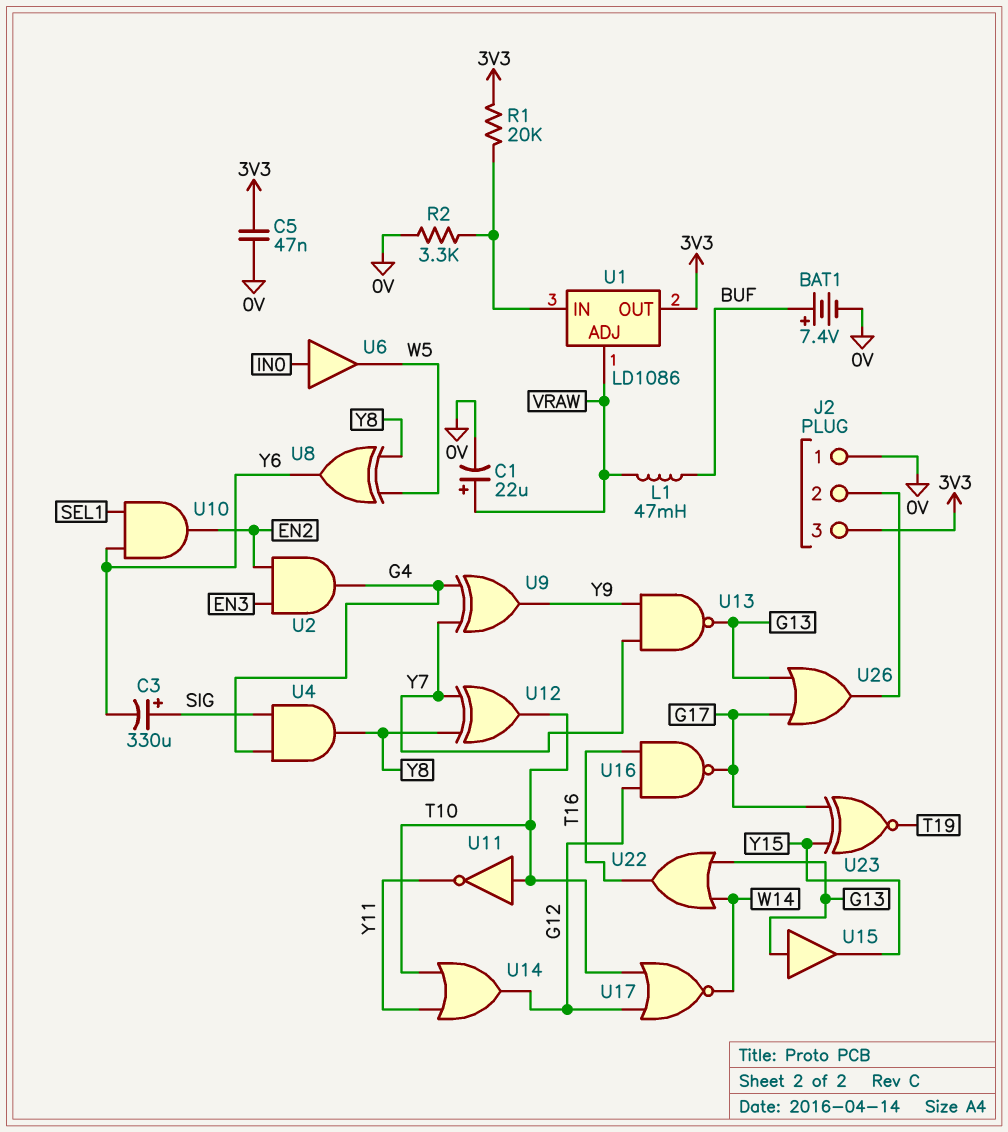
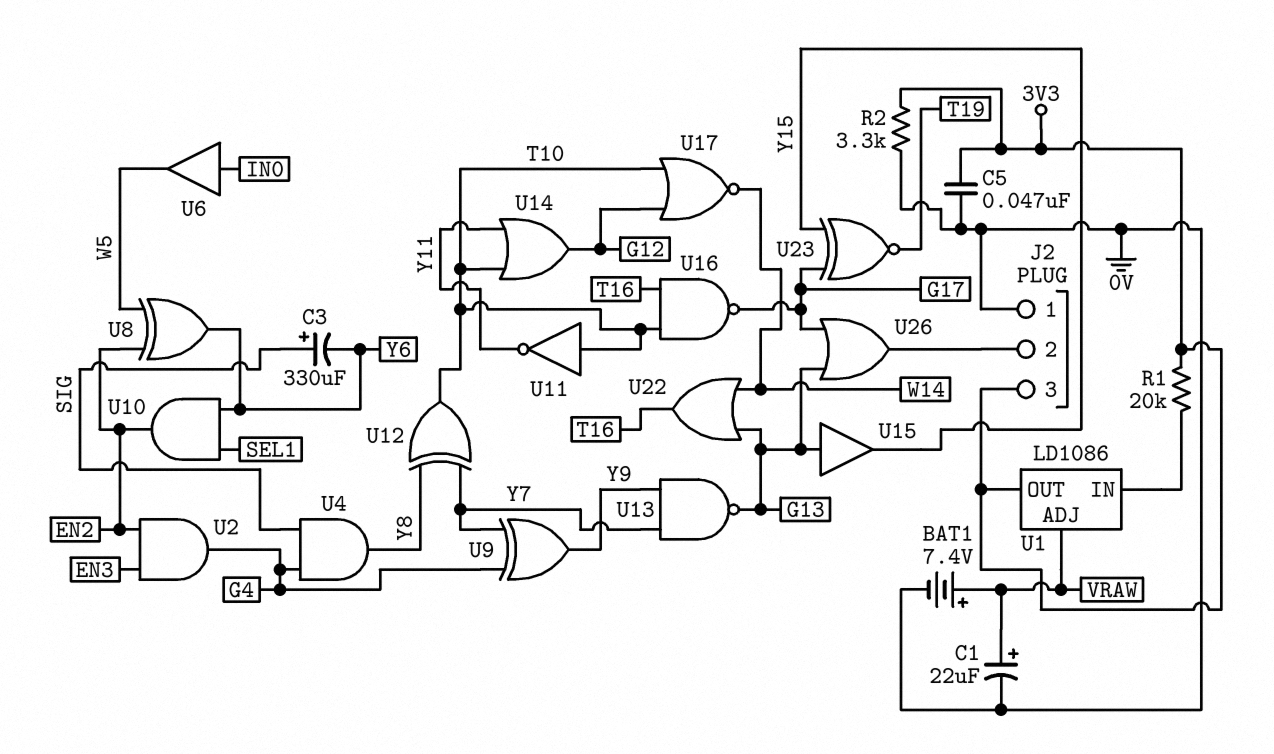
BAT1: 7.4V (plus BUF, minus 0V) -> 7.4V (plus VRAW, minus 0V)
L1: 47mH (BUF, VRAW) -> none
R2: 3.3k (0V, U1/IN) -> 3.3k (0V, 3V3)
U8: XOR (in W5, in Y8, out Y6) -> XOR (in EN2, in W5, out Y6)
U16: NAND (in G12, in T16, out G17) -> NAND (in T10, in T16, out G17)

